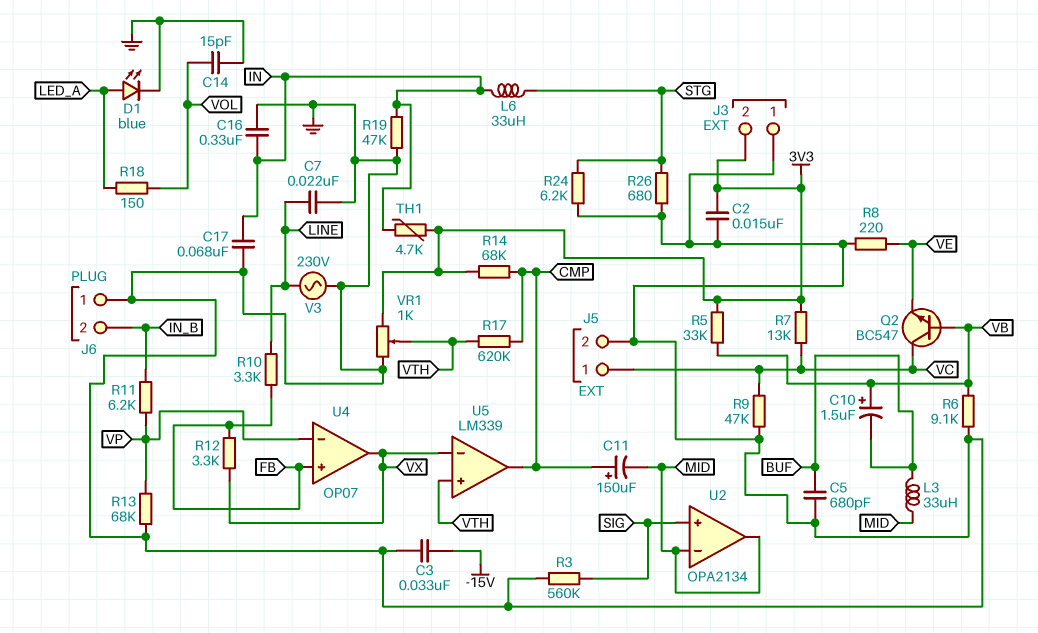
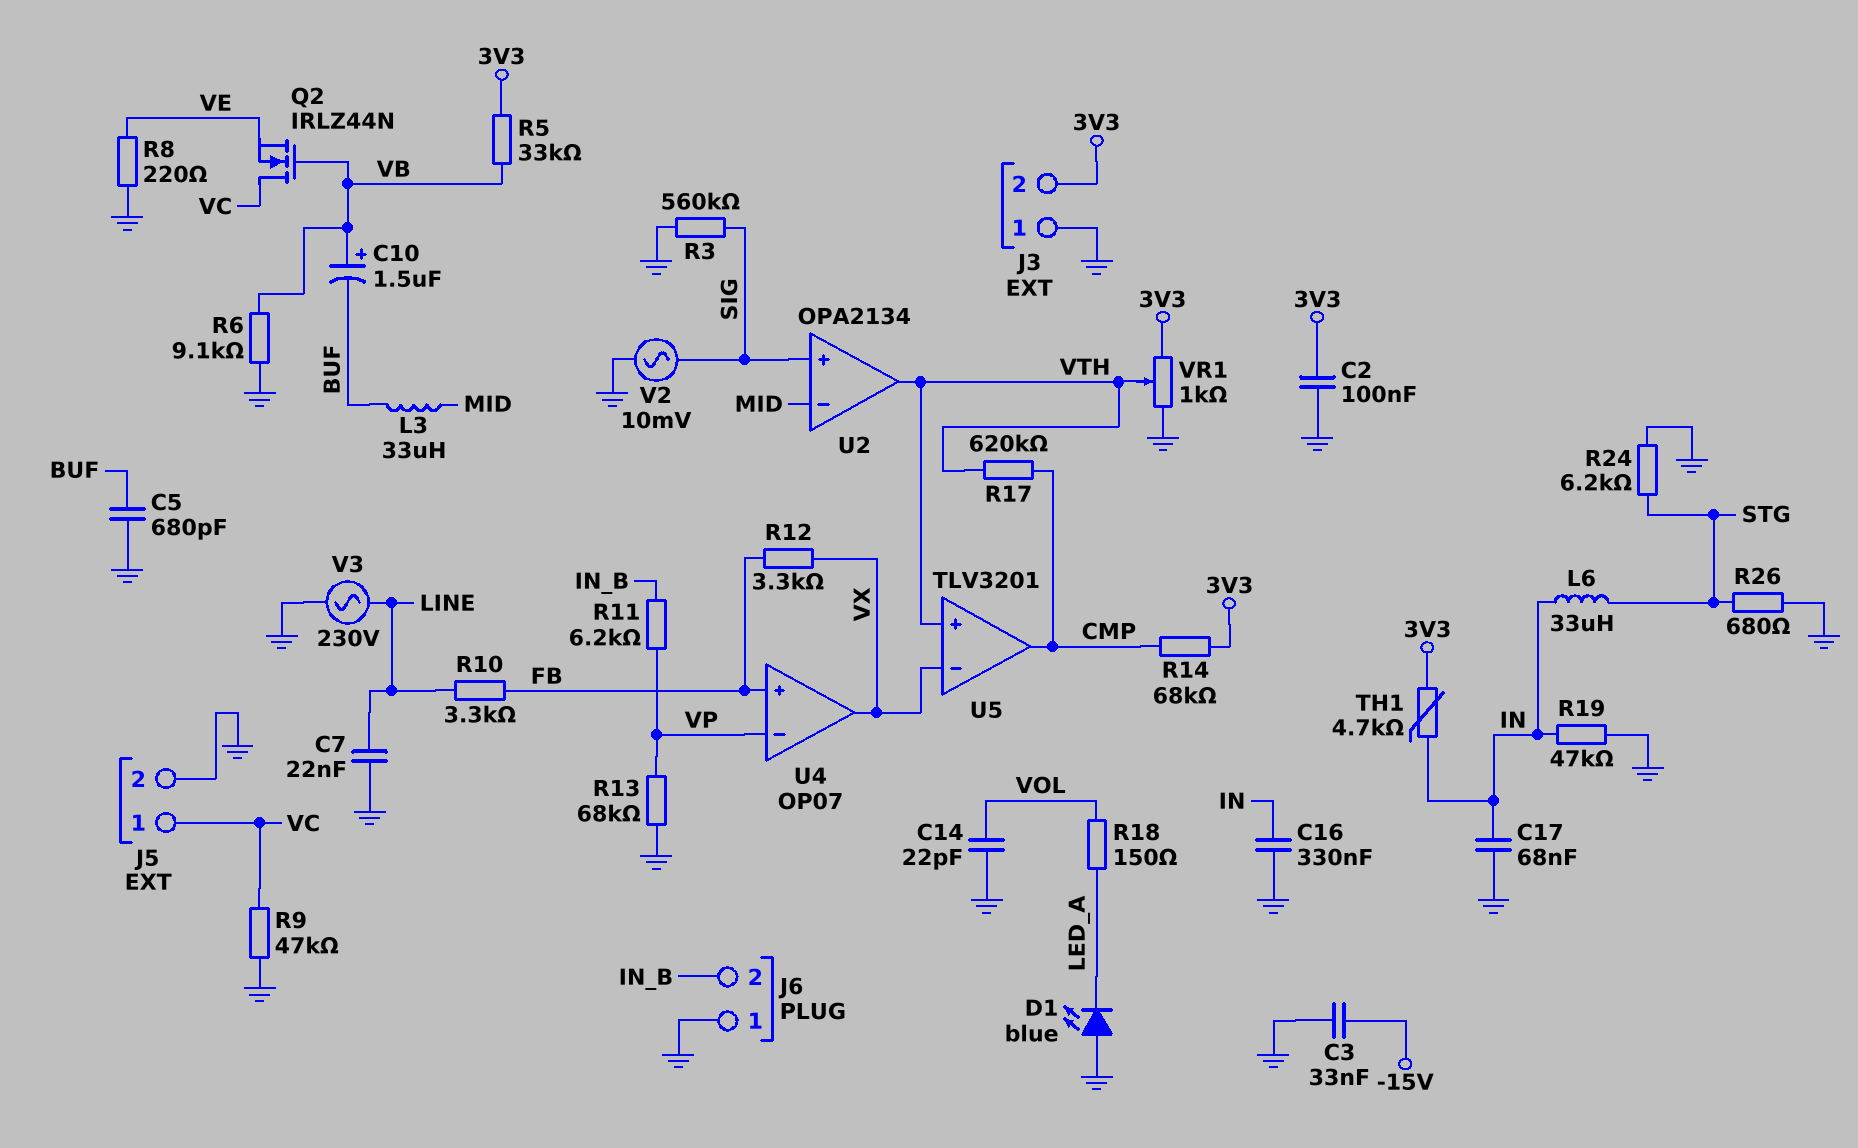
C2: 15nF (3V3, GND) -> 100nF (3V3, GND)
C11: 150uF (plus CMP, minus MID) -> none
C14: 15pF (GND, VOL) -> 22pF (GND, VOL)
D1: LED blue (A LED_A, K GND) -> LED blue (A GND, K LED_A)
Q2: NPN BC547 (B VB, C VC, E VE) -> NMOS IRLZ44N (G VB, D VC, S VE)
R7: 13k (3V3, VC) -> none
U2 pin out: MID -> VTH
U5: LM339 -> TLV3201
V2: none -> AC 10mV (GND, SIG)

